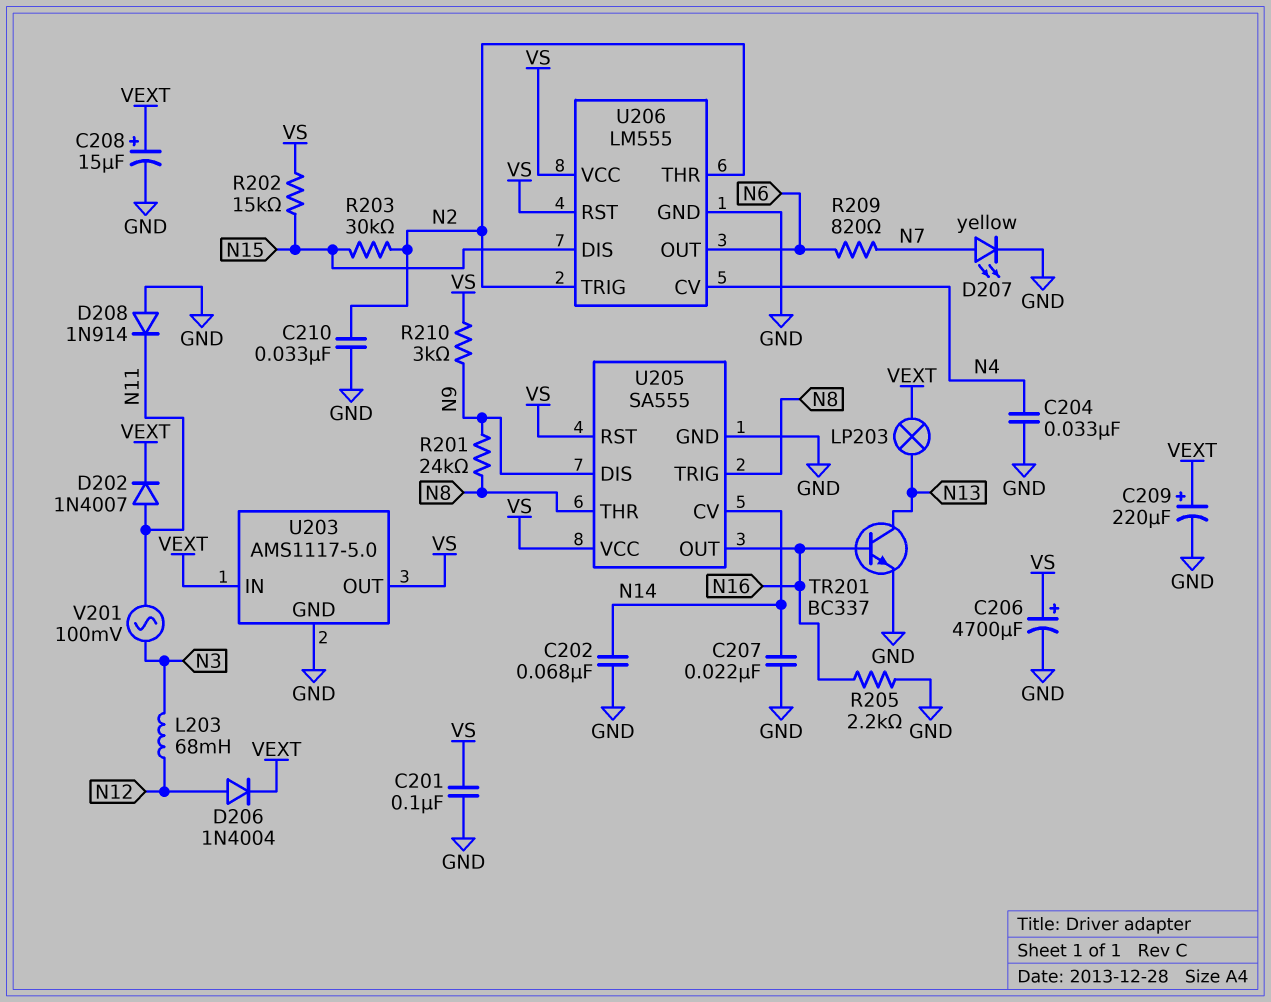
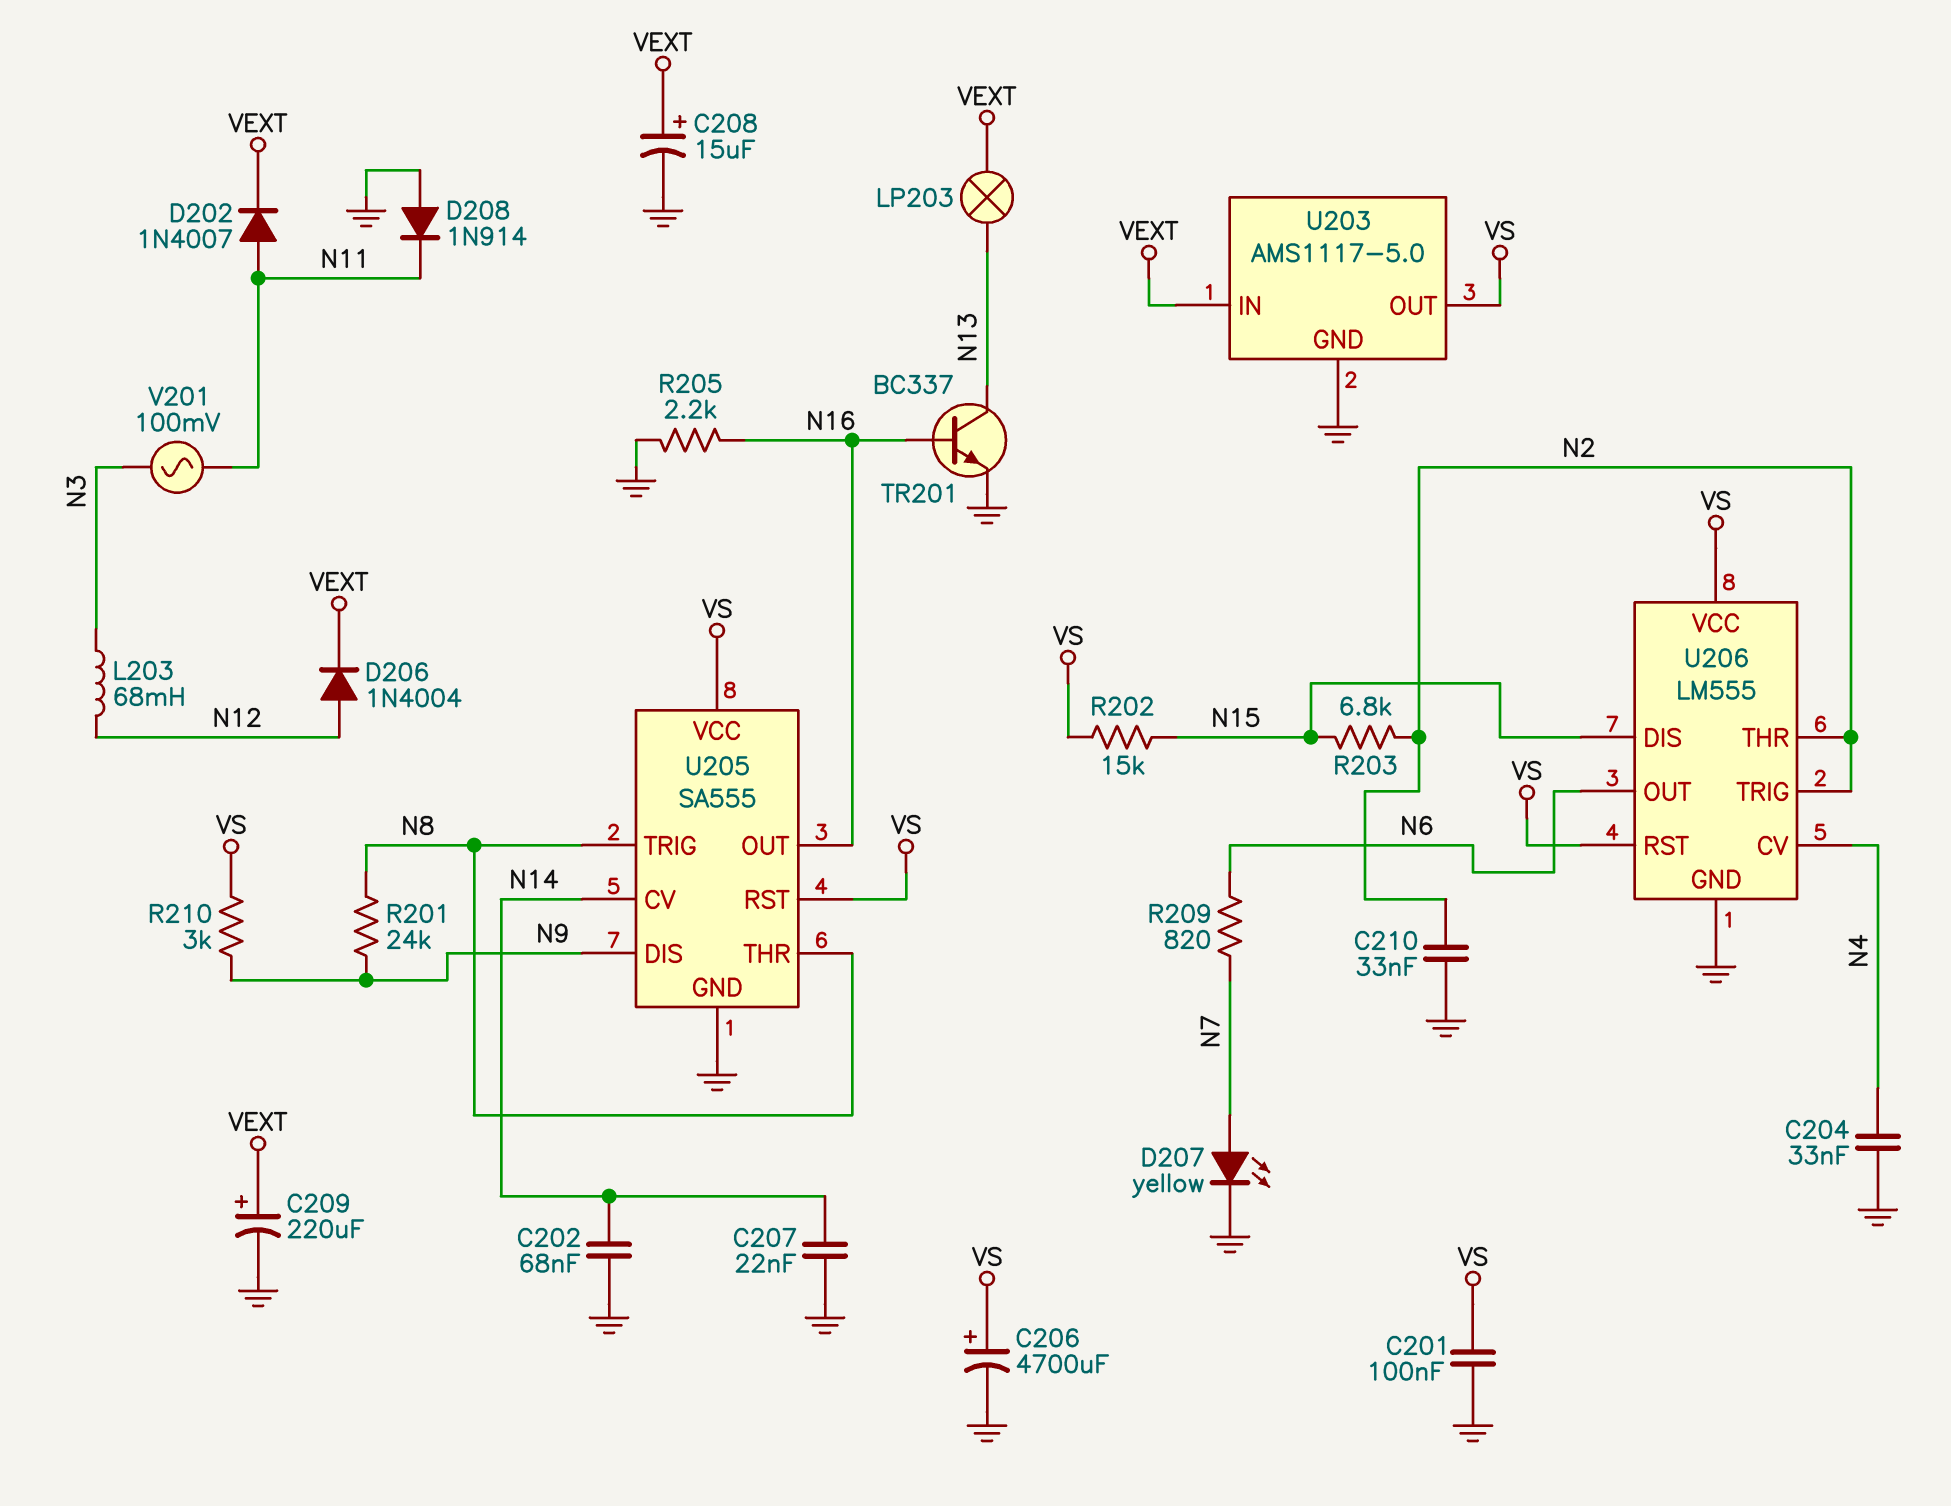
R203: 30k (N2, N15) -> 6.8k (N2, N15)

